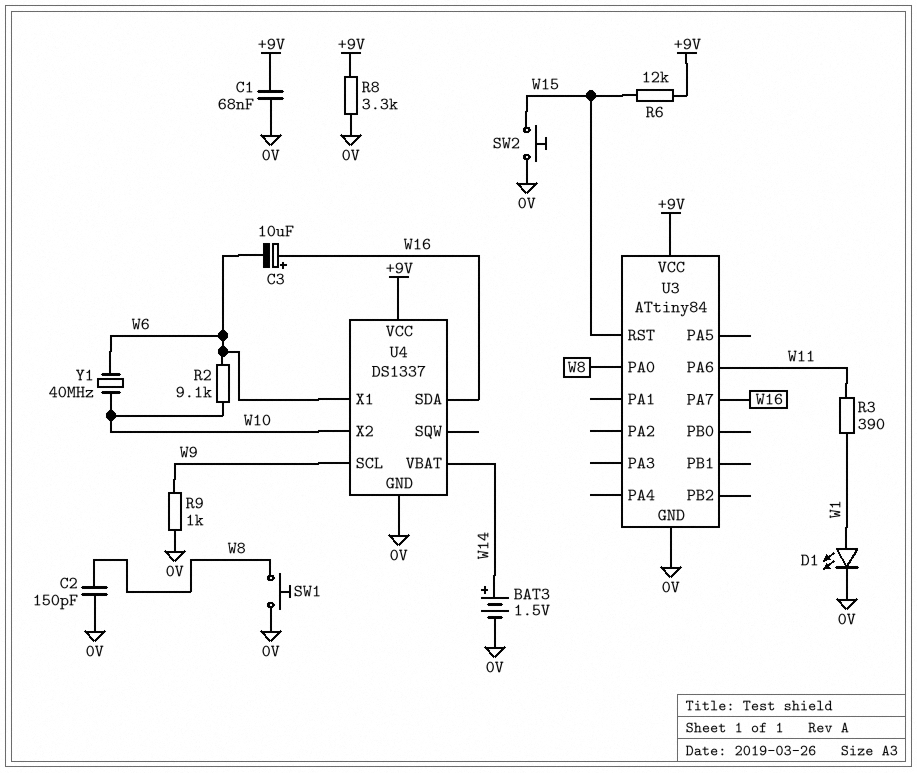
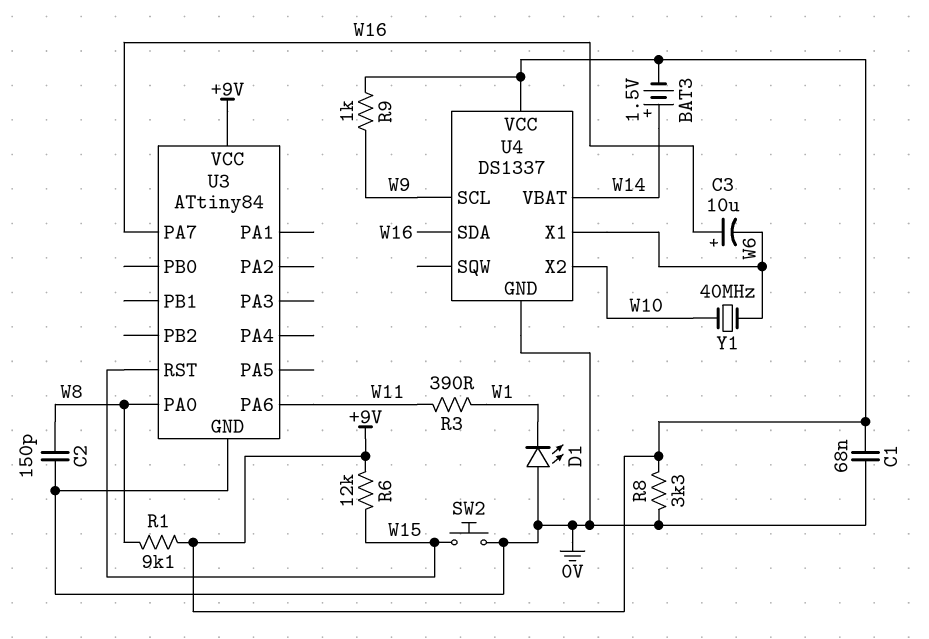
BAT3: 1.5V (plus W14, minus 0V) -> 1.5V (plus W14, minus +9V)
D1: LED (A W1, K 0V) -> LED (A 0V, K W1)
R1: none -> 9.1k (+9V, W8)
R2: 9.1k (W6, W10) -> none
R9: 1k (0V, W9) -> 1k (+9V, W9)
SW1: button (0V, W8) -> none

